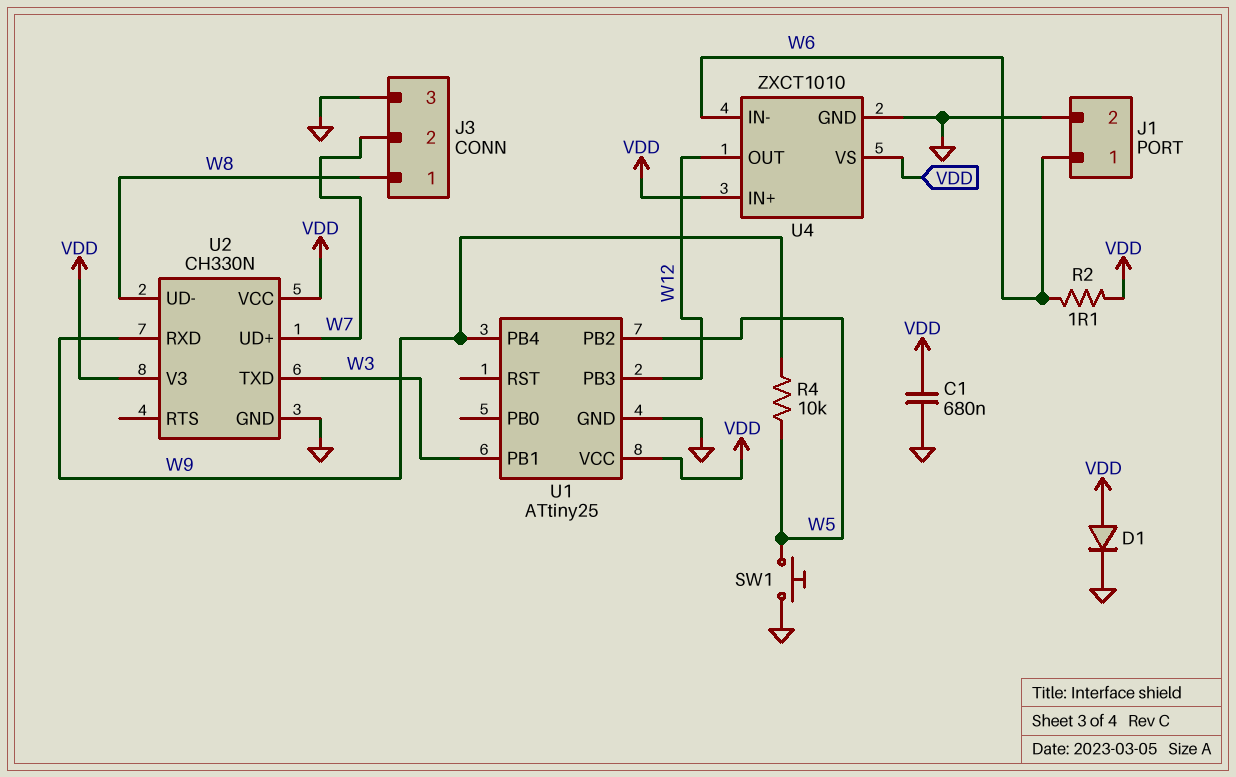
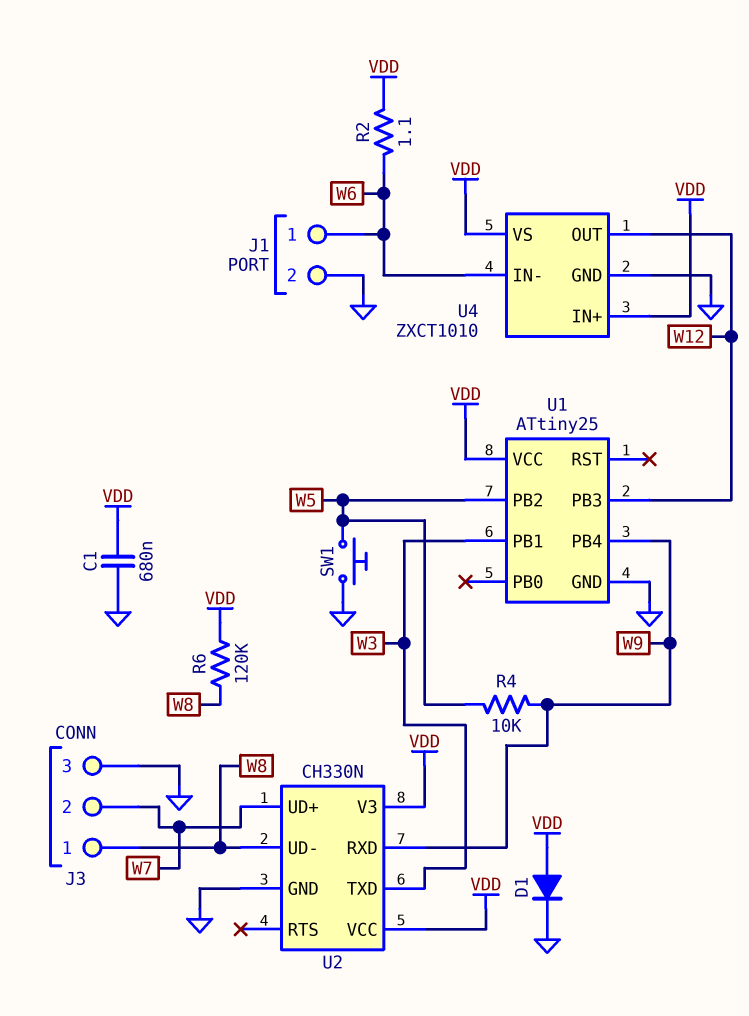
R6: none -> 120k (VDD, W8)

